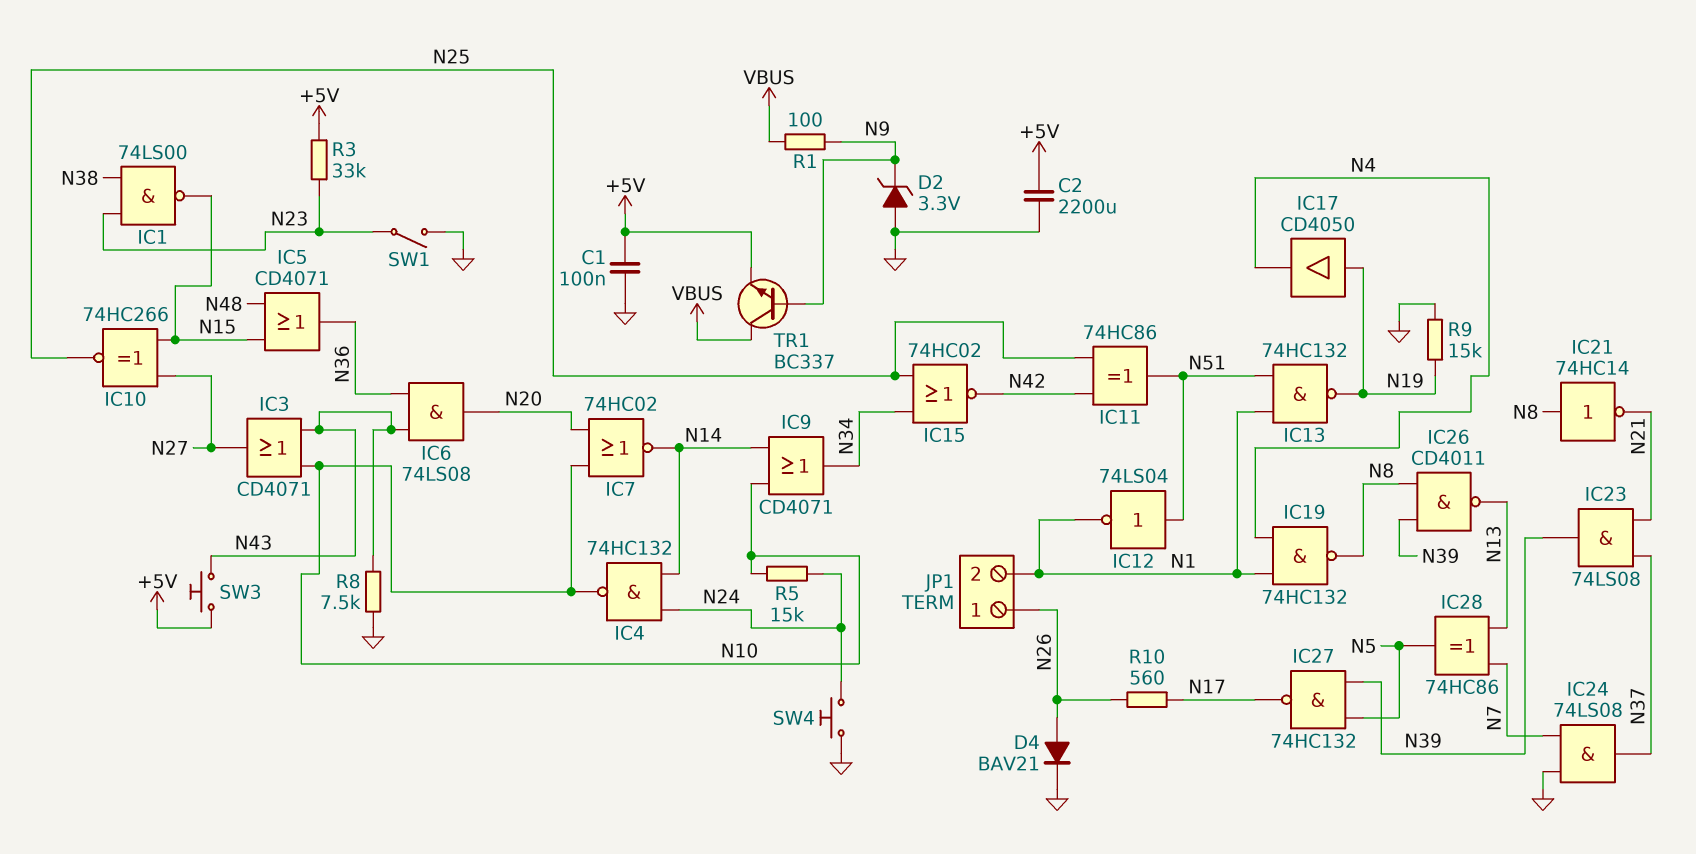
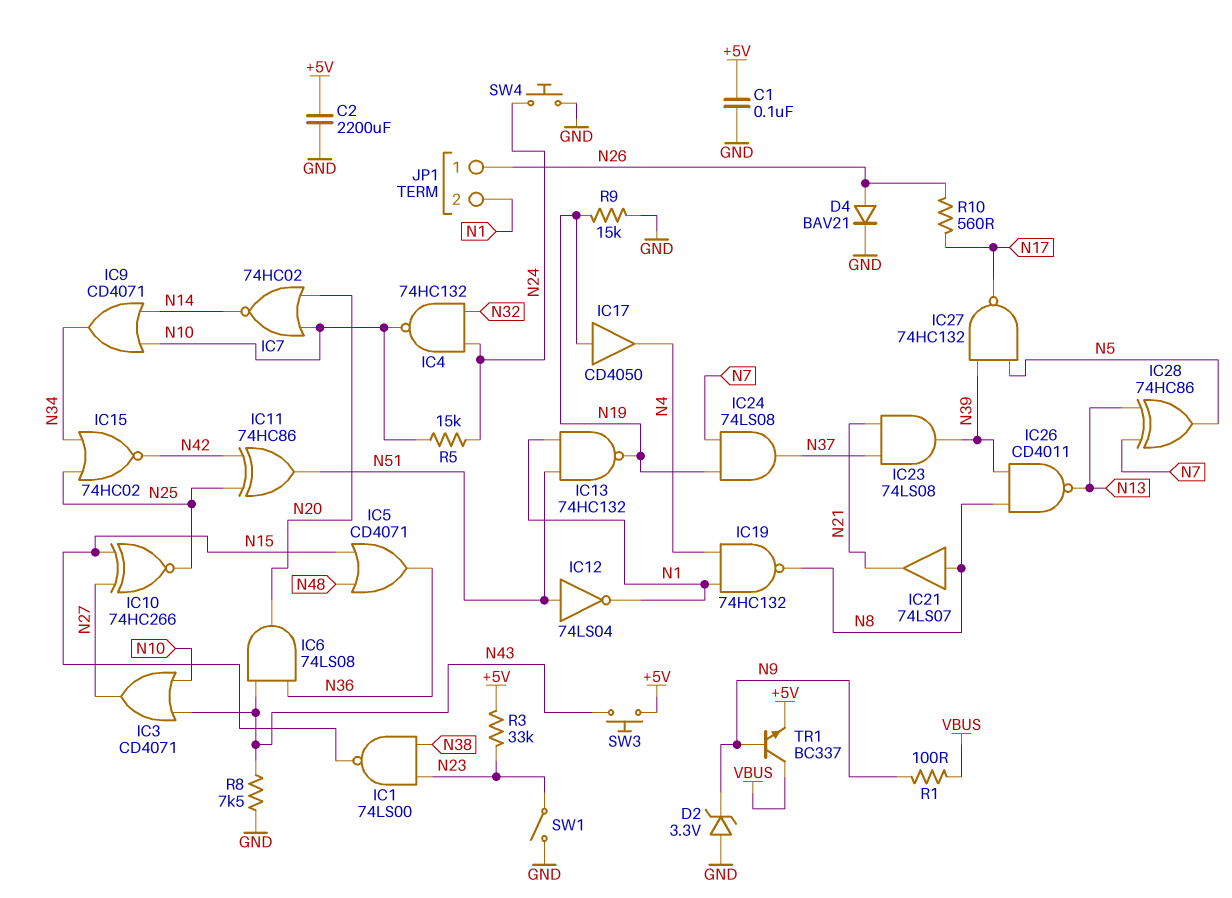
IC4: NAND 74HC132 (in N14, in N24, out N10) -> NAND 74HC132 (in N24, in N32, out N10)
IC21: NOT 74HC14 (in N8, out N21) -> buffer 74LS07 (in N8, out N21)
IC24: AND 74LS08 (in GND, in N7, out N37) -> AND 74LS08 (in N7, in N19, out N37)

